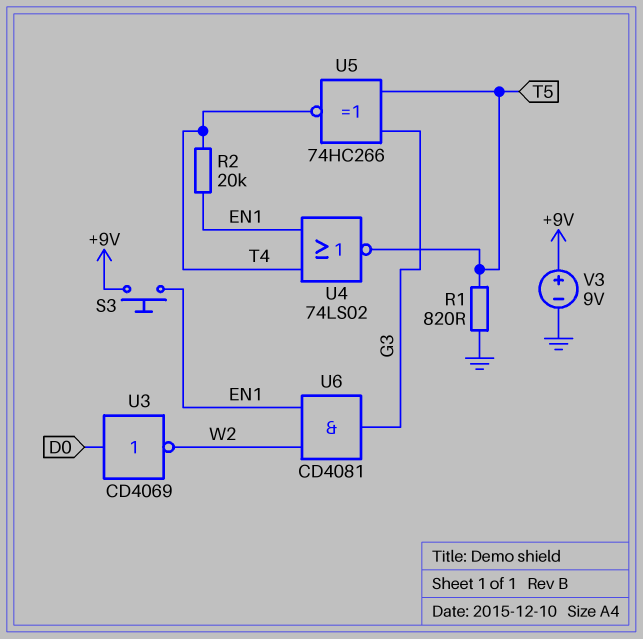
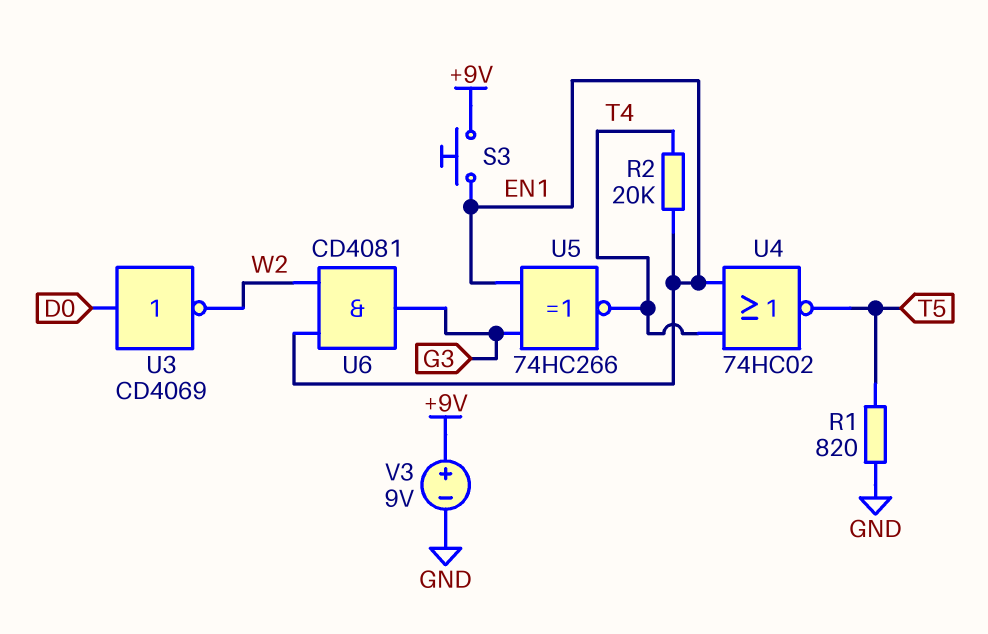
U4: NOR 74LS02 (in EN1, in T4, out T5) -> NOR 74HC02 (in EN1, in T4, out T5)
U5: XNOR 74HC266 (in G3, in T5, out T4) -> XNOR 74HC266 (in EN1, in G3, out T4)

